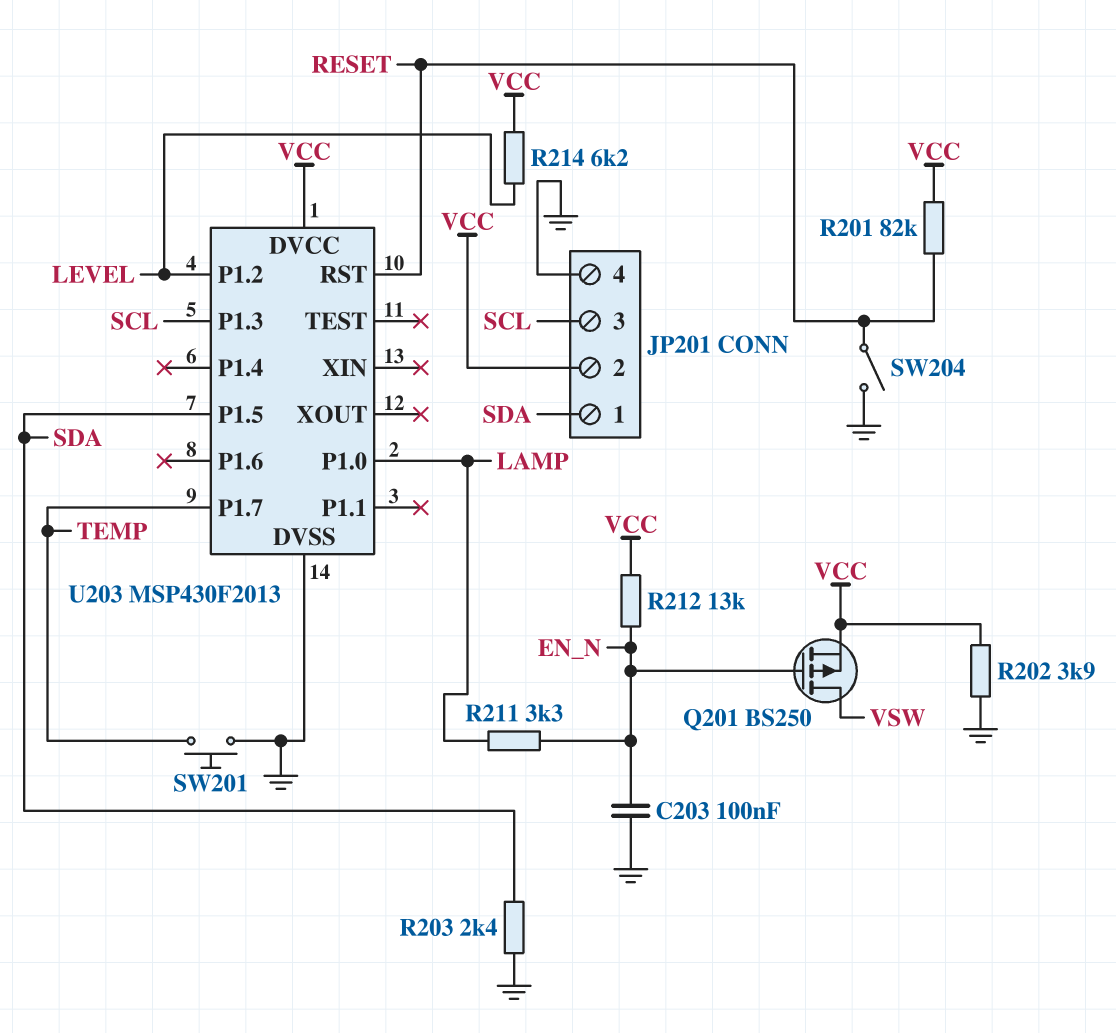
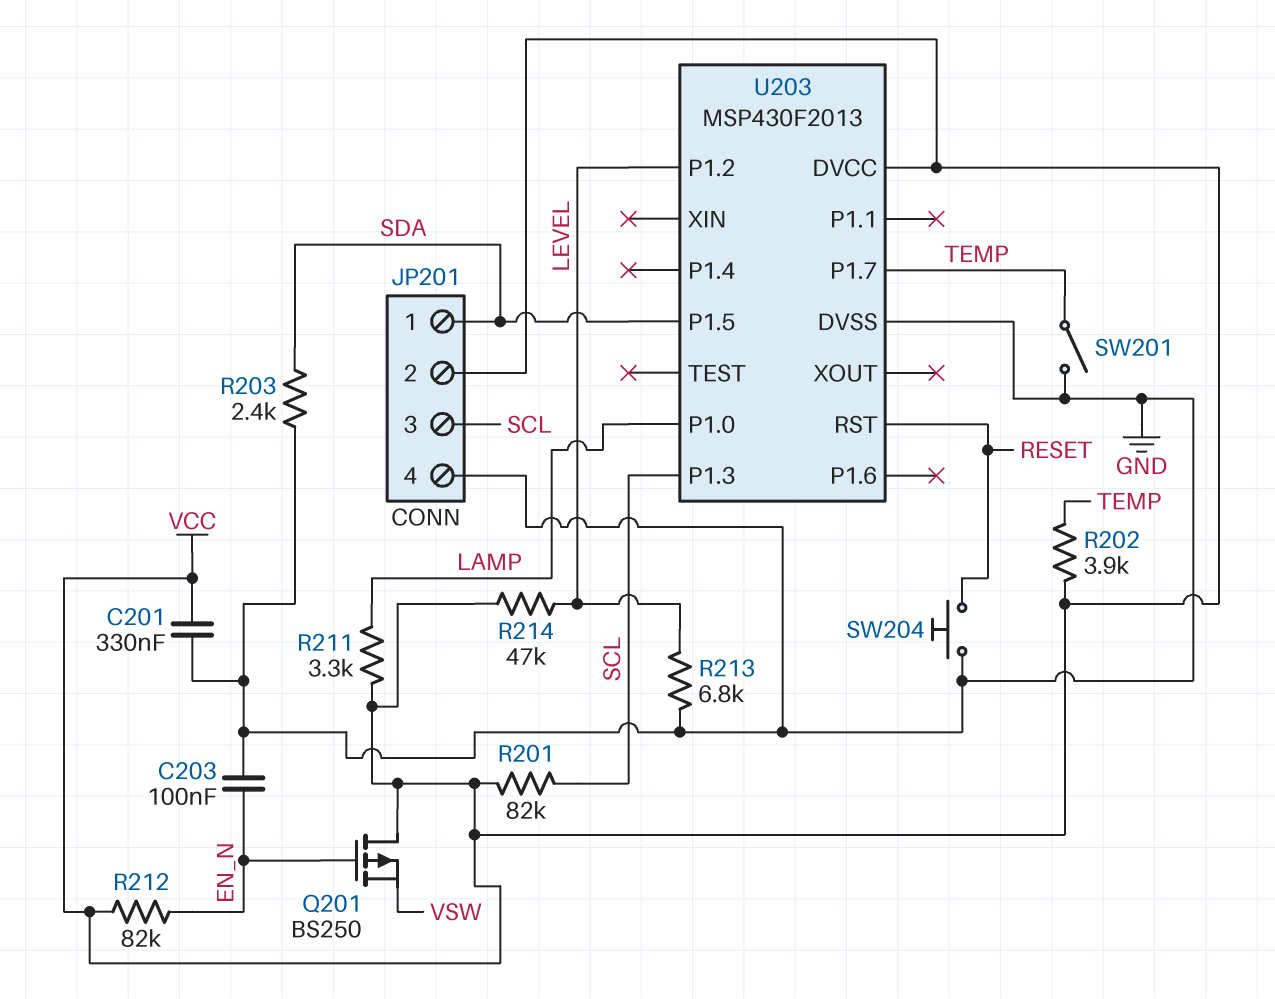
C201: none -> 330nF (GND, VCC)
Q201: PMOS BS250 (G EN_N, D VSW, S VCC) -> PMOS BS250 (G EN_N, D VCC, S VSW)
R201: 82k (RESET, VCC) -> 82k (SCL, VCC)
R202: 3.9k (GND, VCC) -> 3.9k (TEMP, VCC)
R211: 3.3k (EN_N, LAMP) -> 3.3k (LAMP, VCC)
R212: 13k (EN_N, VCC) -> 82k (EN_N, VCC)
R213: none -> 6.8k (GND, LEVEL)
R214: 6.2k (LEVEL, VCC) -> 47k (LEVEL, VCC)
SW201: button (GND, TEMP) -> switch (GND, TEMP)
SW204: switch (GND, RESET) -> button (GND, RESET)

